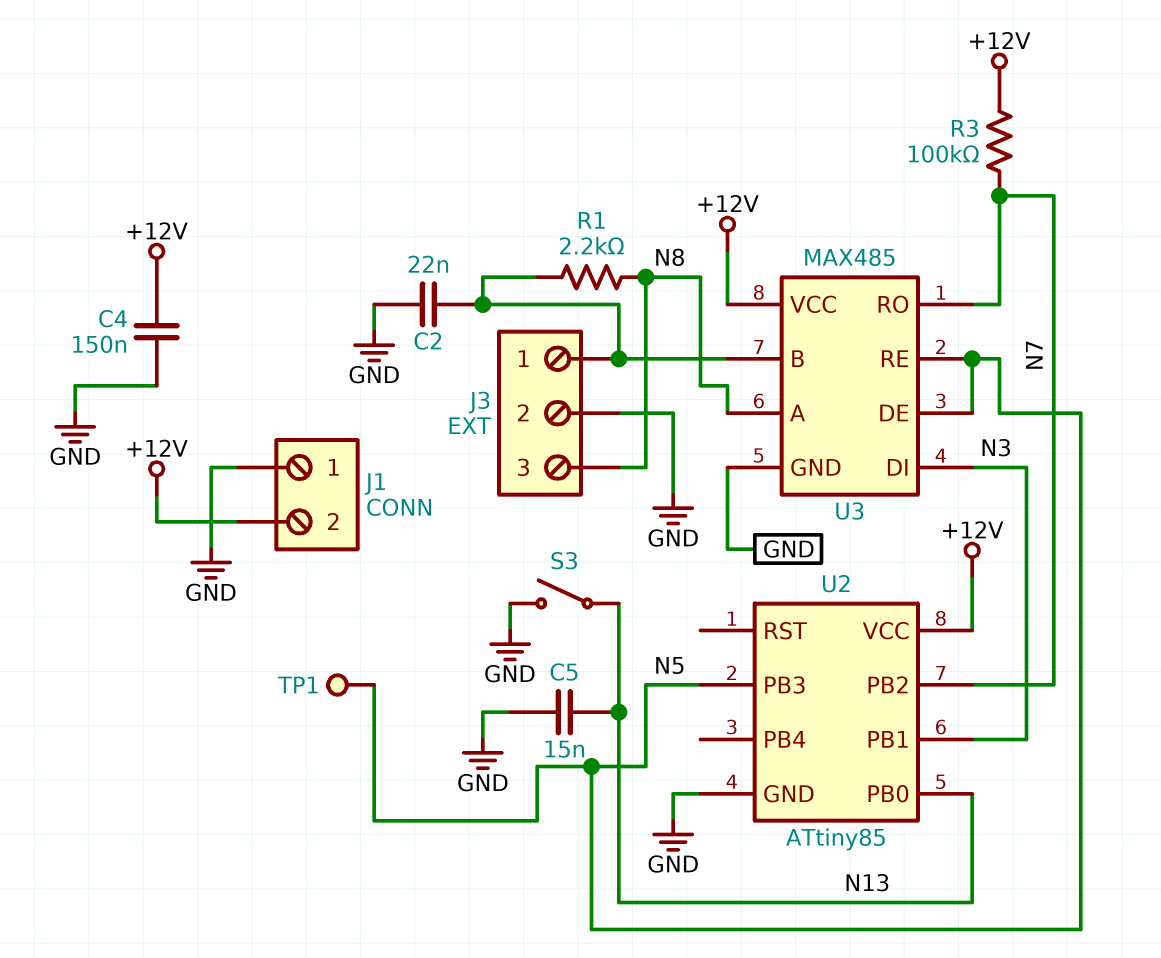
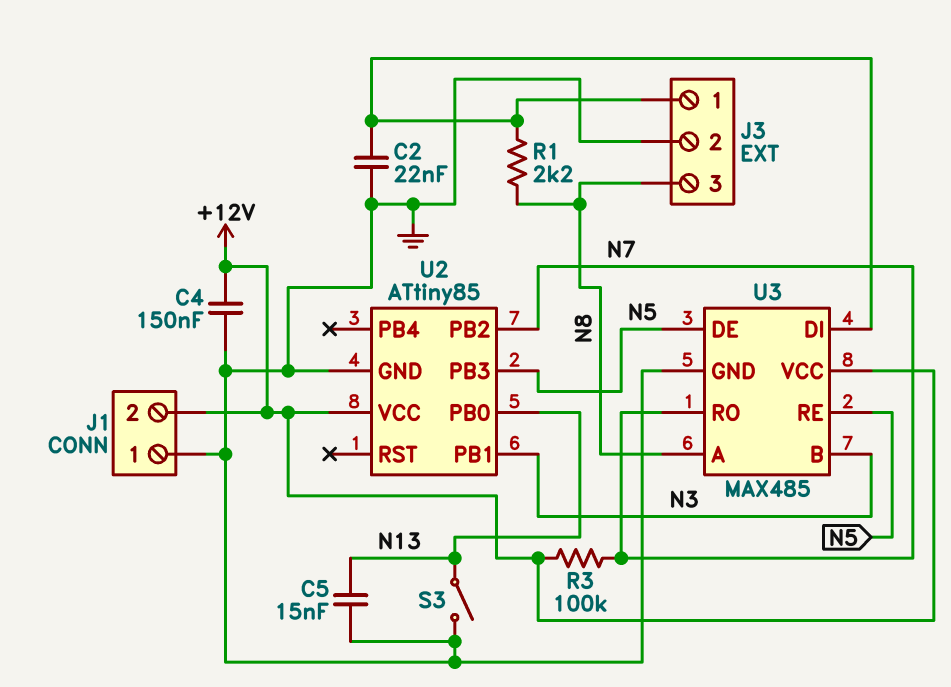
TP1: test point (N5) -> none
U3 pin B: J3/1 -> N3
U3 pin DI: N3 -> J3/1

